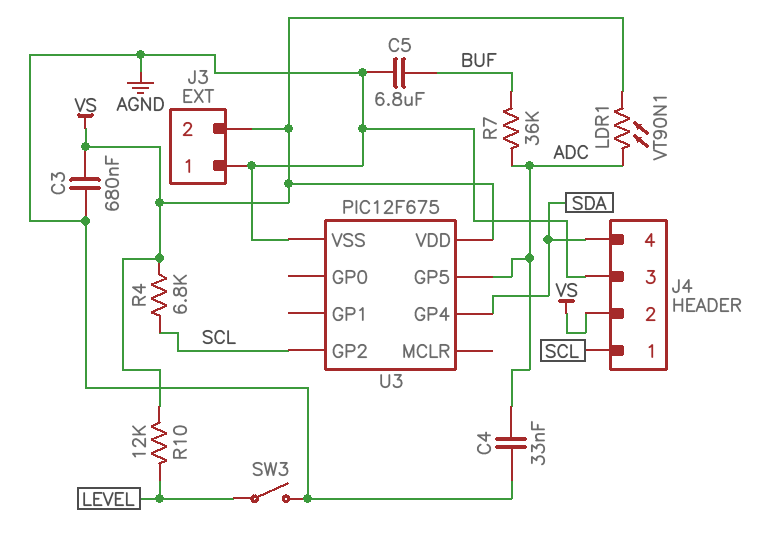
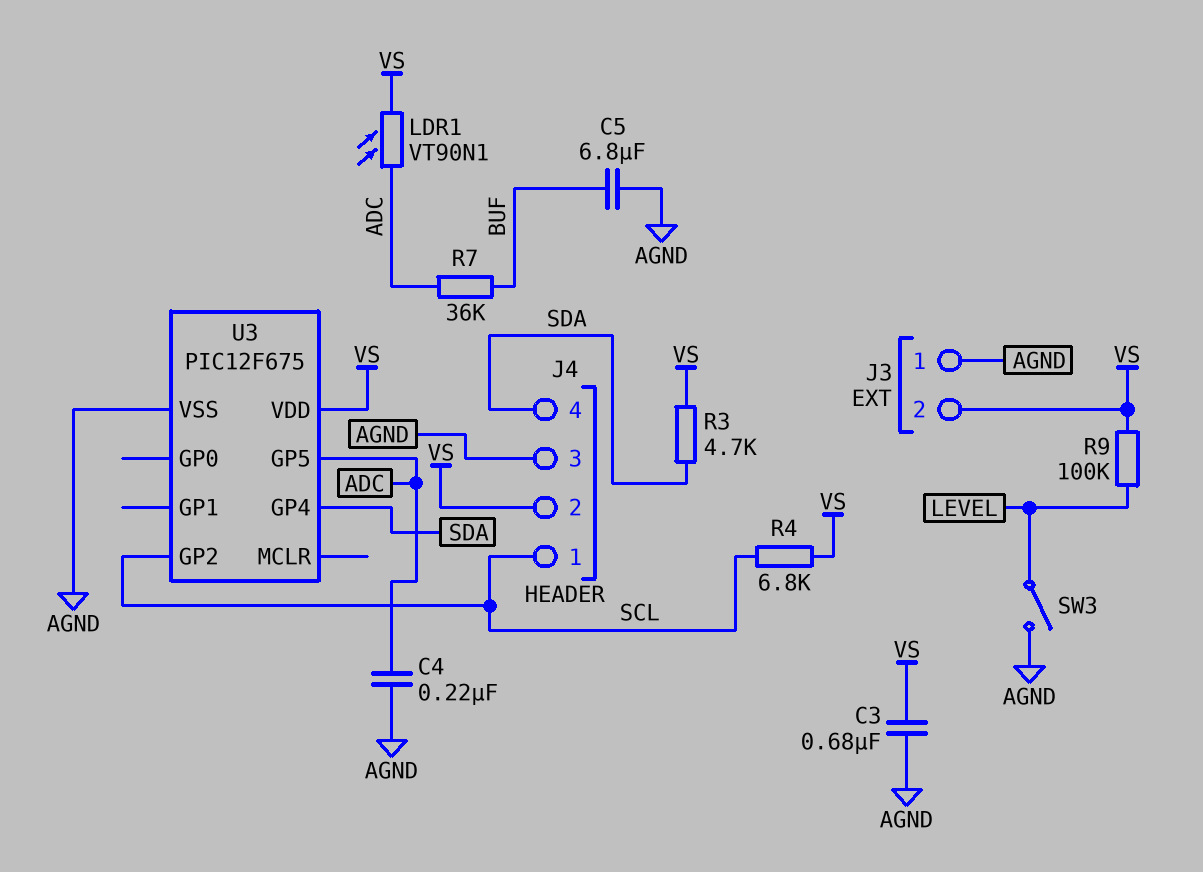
C4: 33nF (ADC, AGND) -> 220nF (ADC, AGND)
R3: none -> 4.7k (SDA, VS)
R9: none -> 100k (LEVEL, VS)
R10: 12k (LEVEL, VS) -> none

